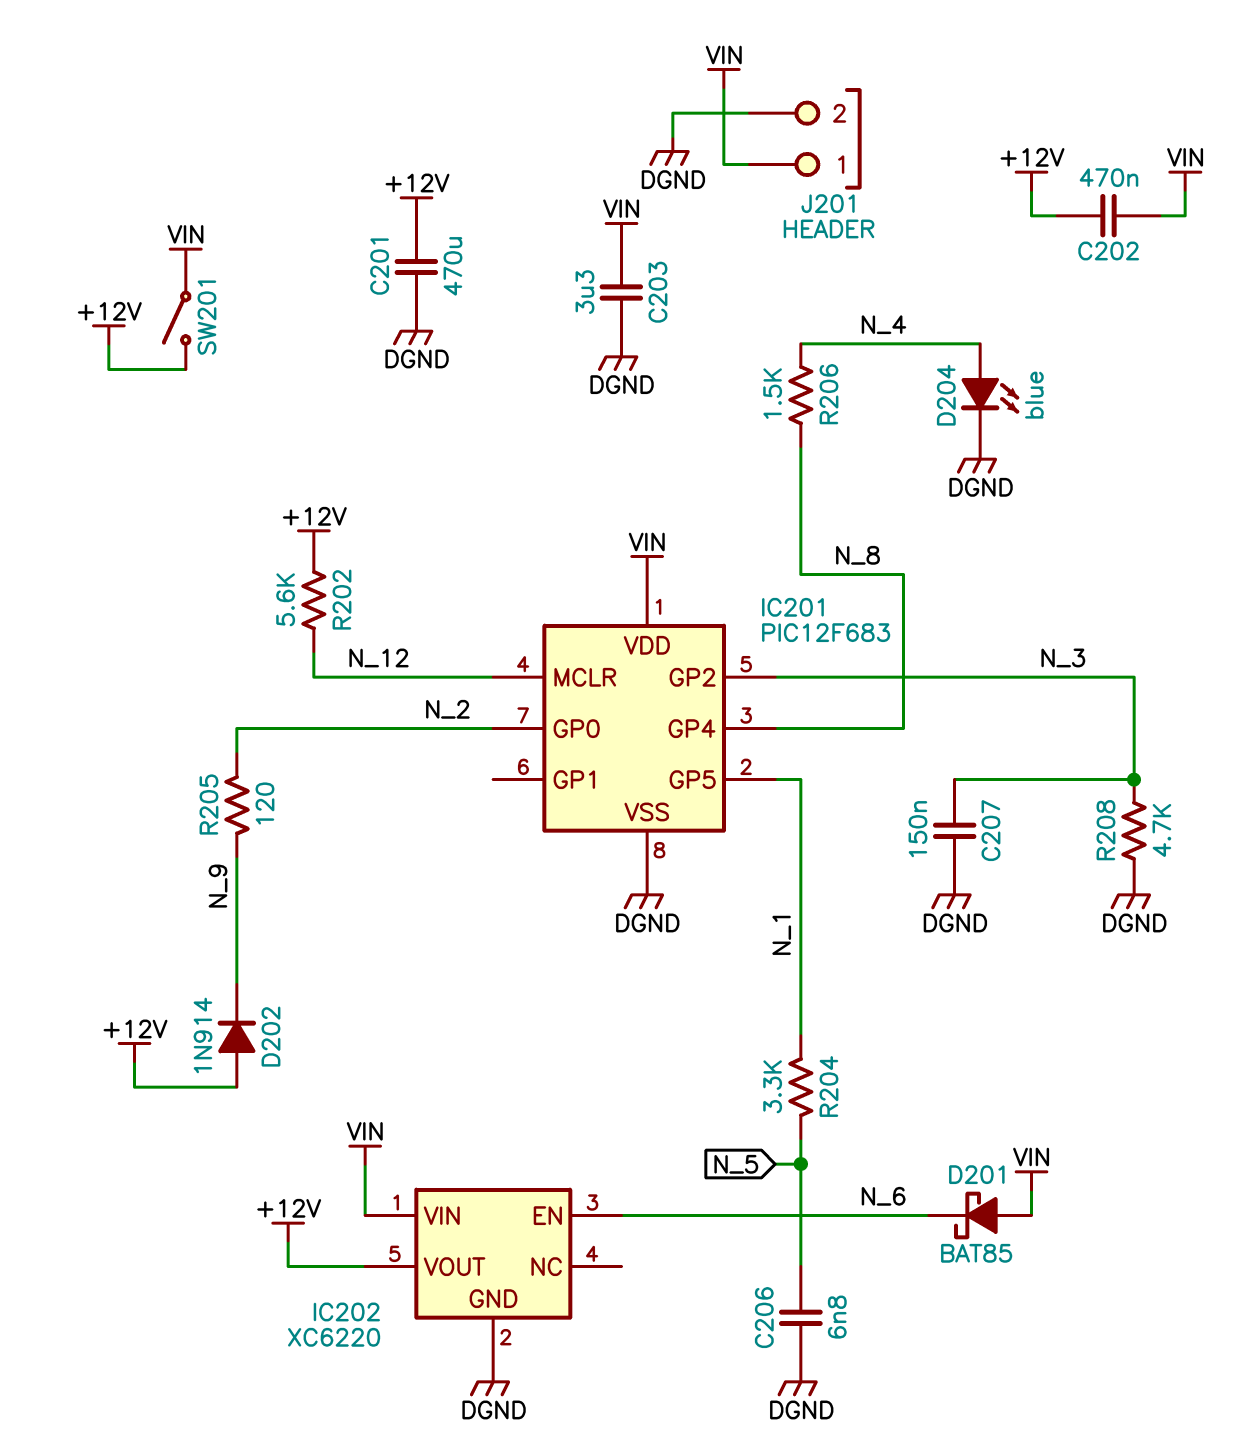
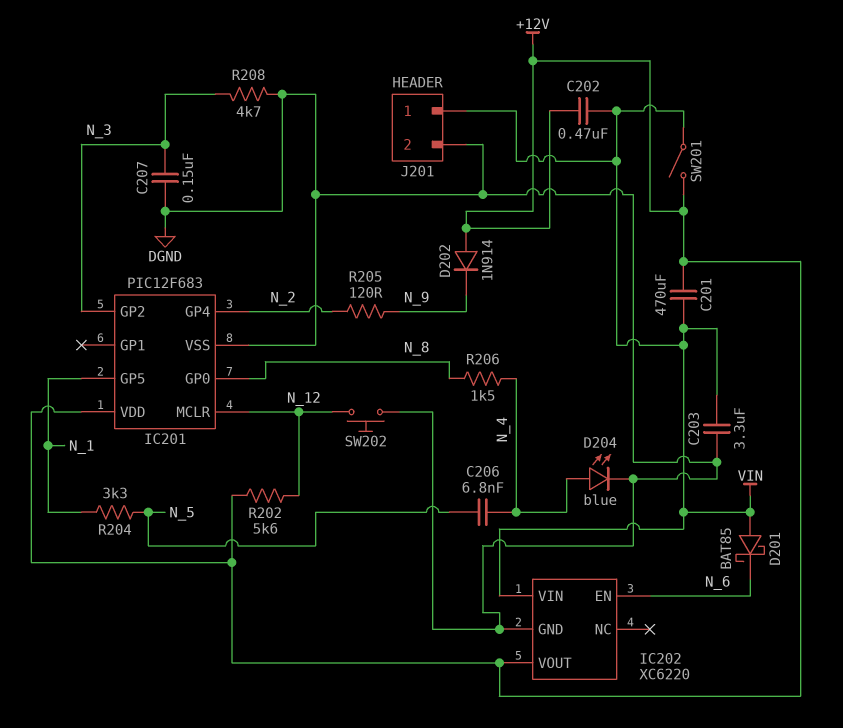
C201: 470uF (+12V, DGND) -> 470uF (+12V, VIN)
C206: 6.8nF (DGND, N_5) -> 6.8nF (N_4, N_5)
IC201 pin GP0: N_2 -> N_8
IC201 pin GP4: N_8 -> N_2
IC201 pin VDD: VIN -> +12V
SW202: none -> button (DGND, N_12)

